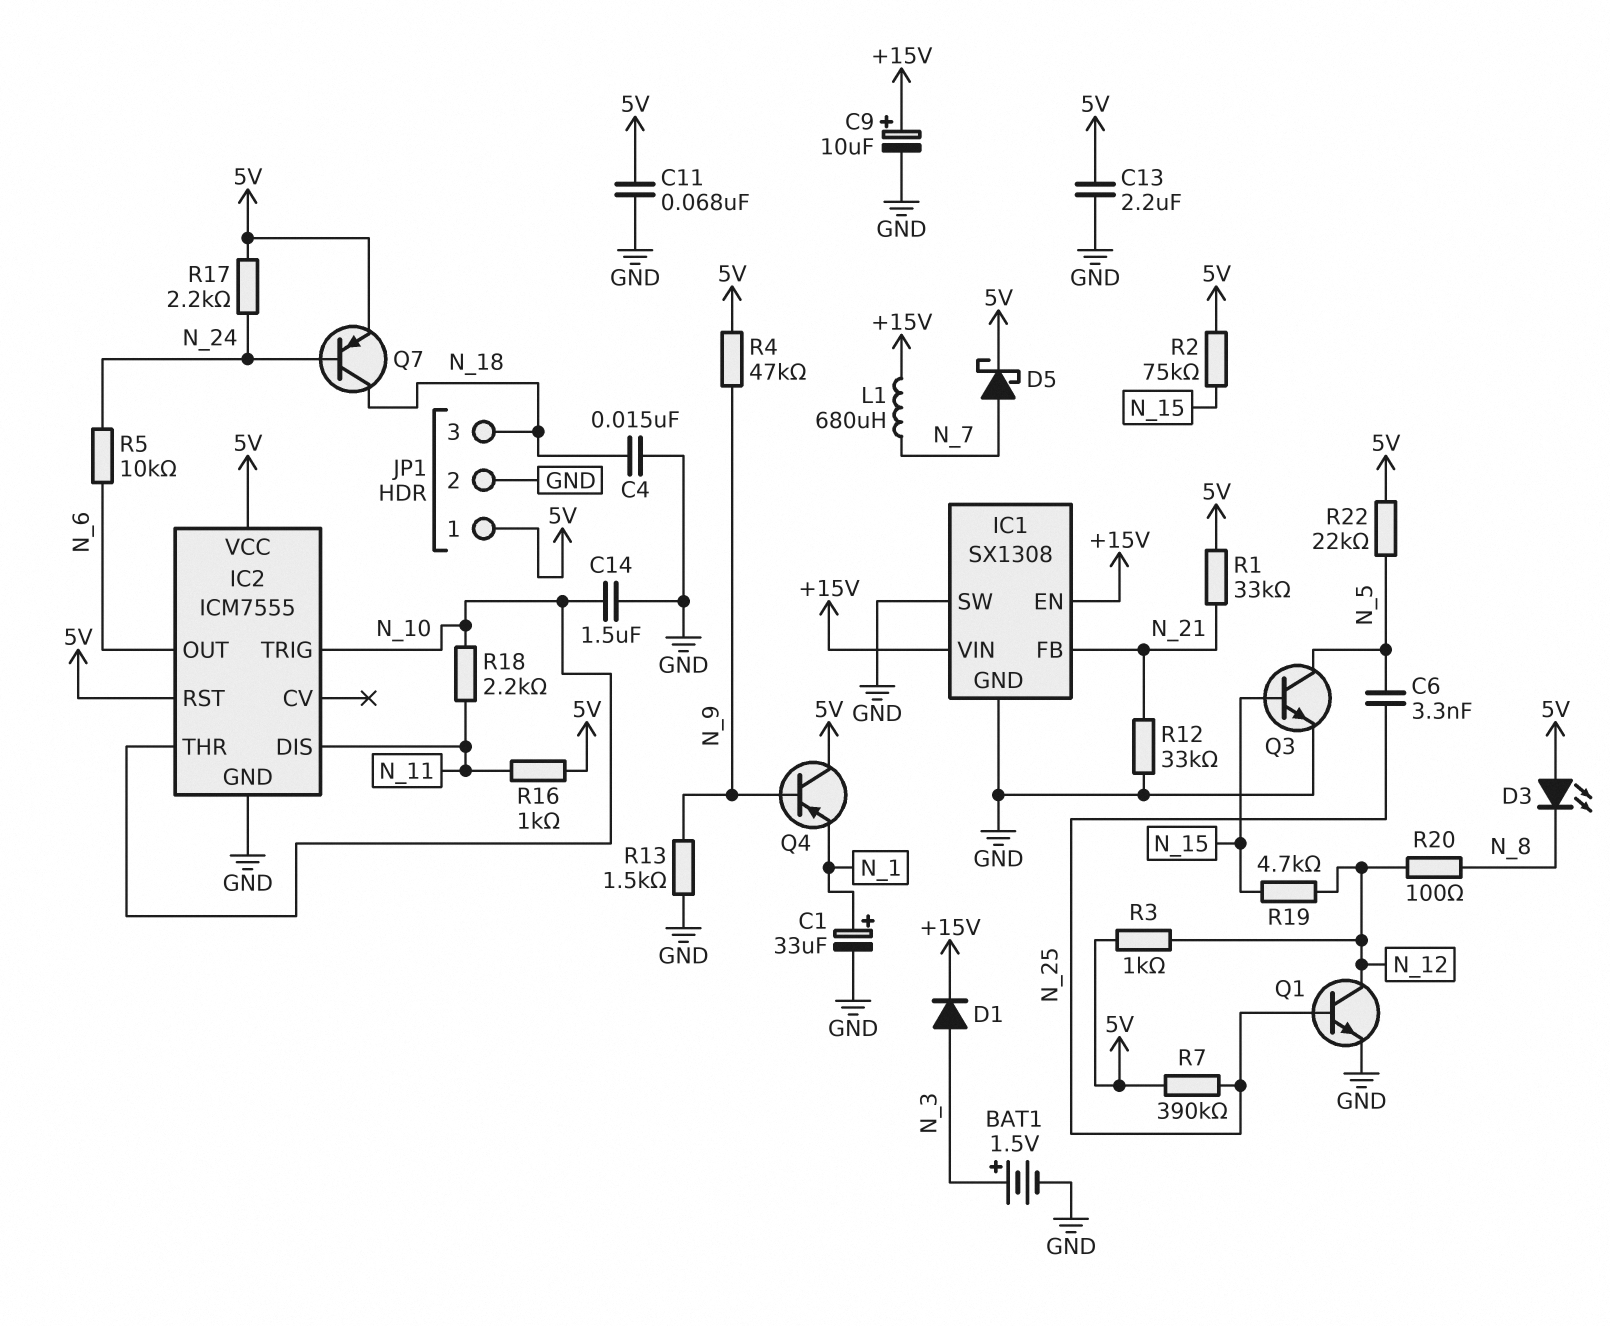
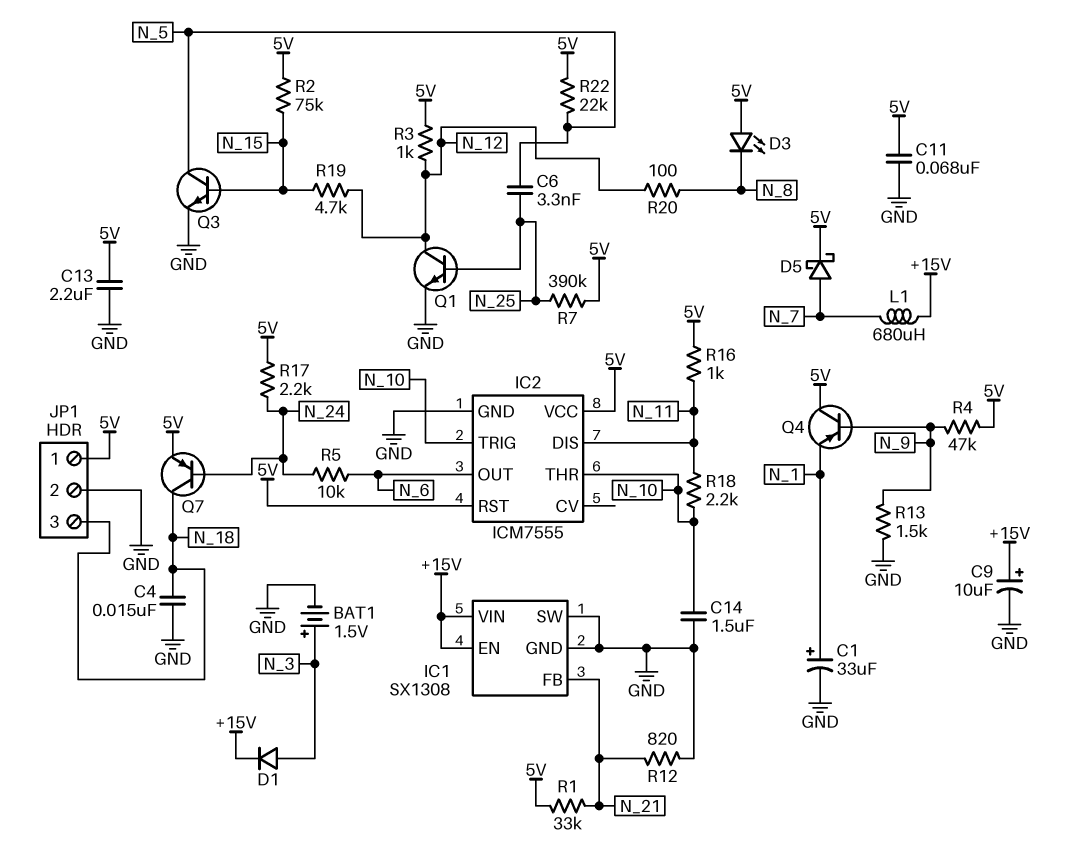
R12: 33k (GND, N_21) -> 820 (GND, N_21)

